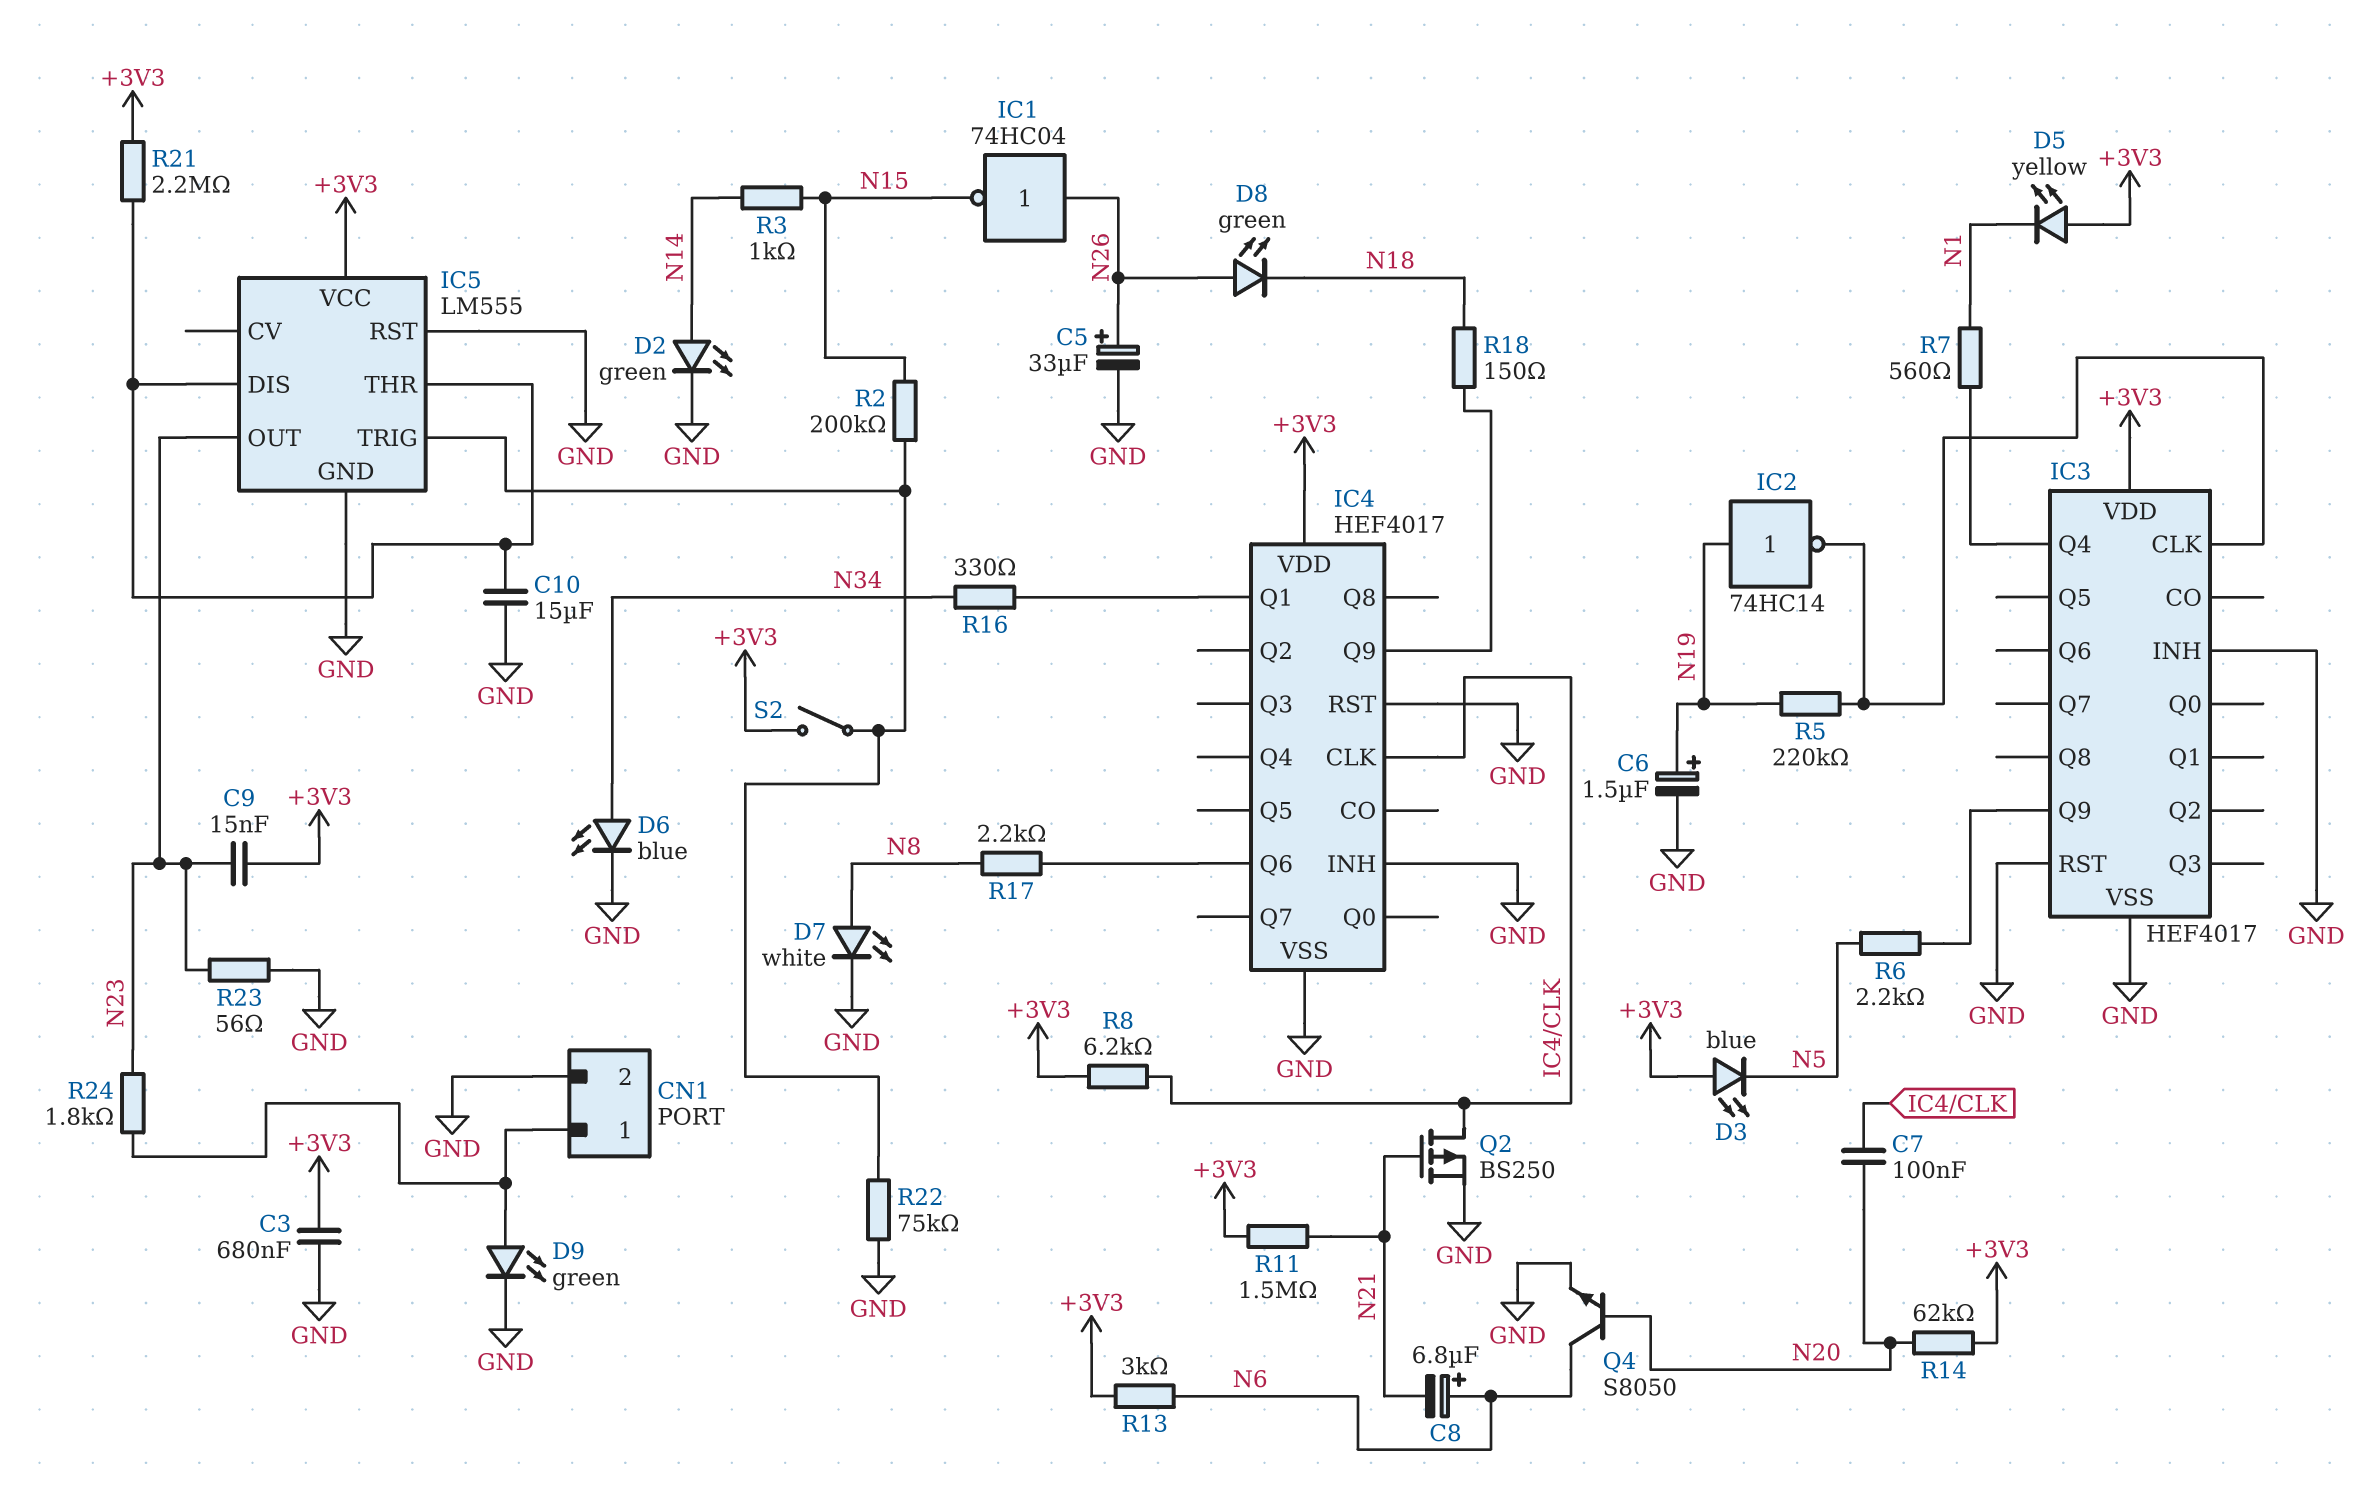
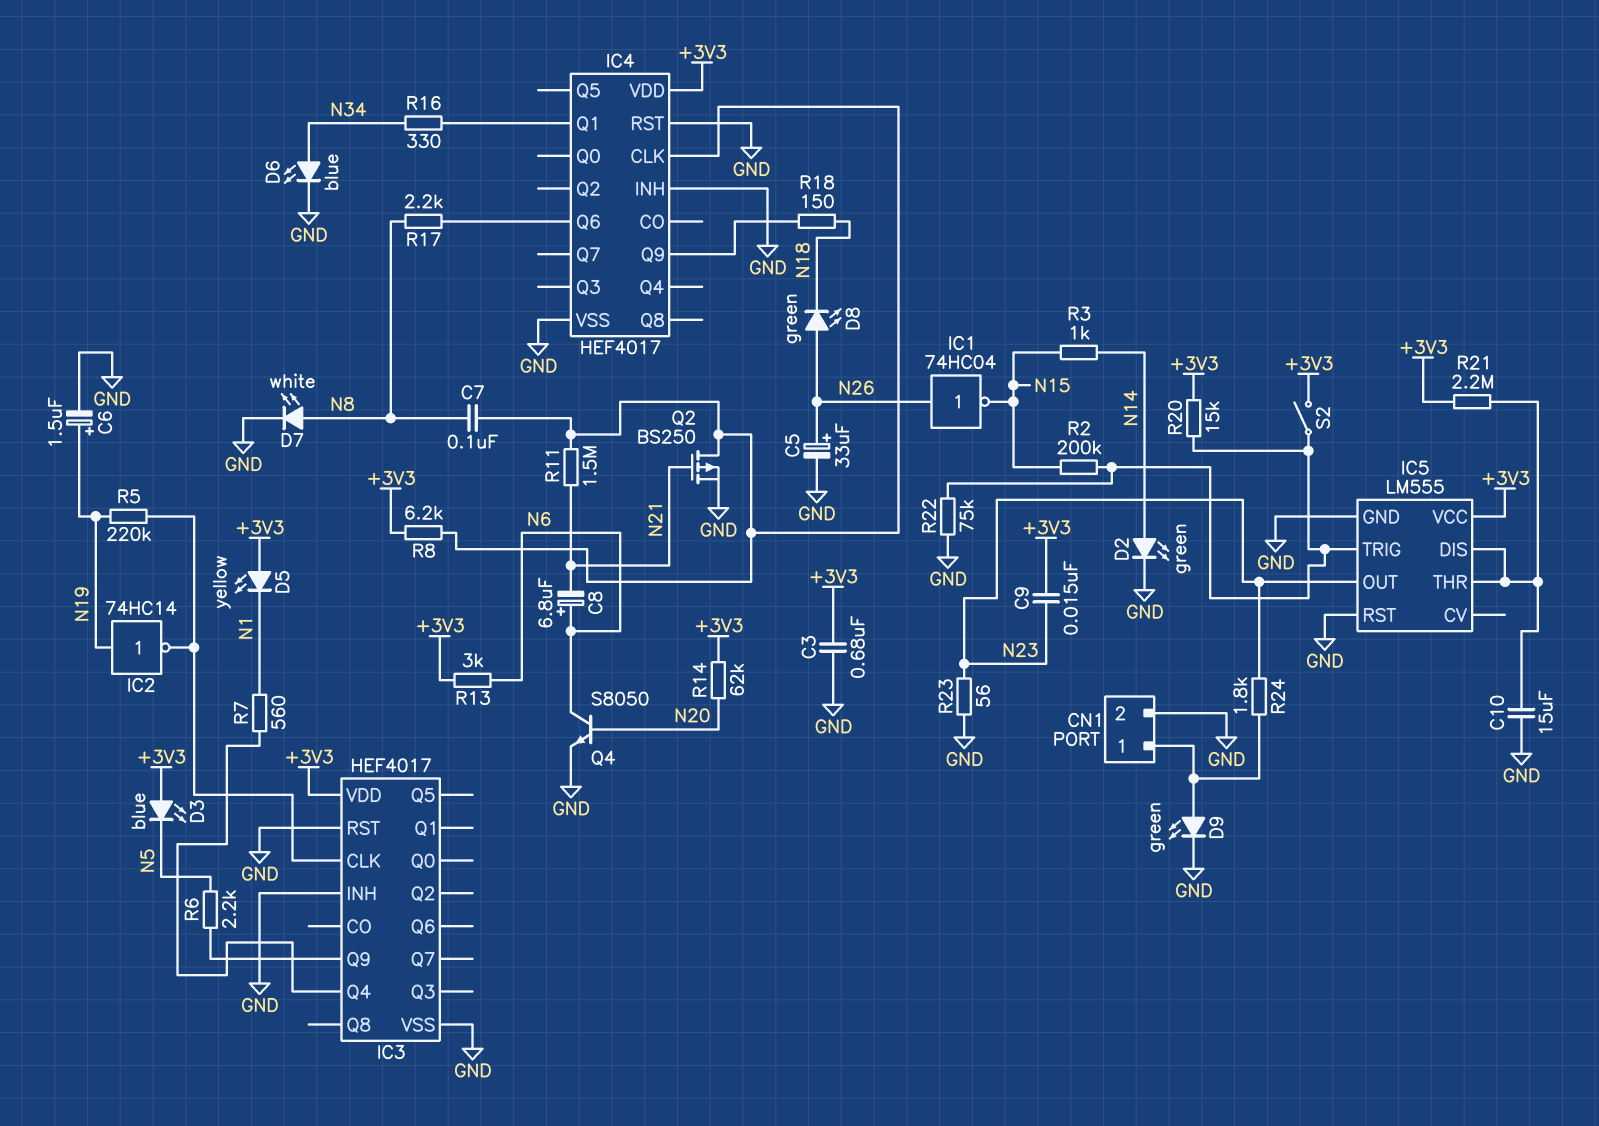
C7: 100nF (IC4/CLK, N20) -> 100nF (IC4/CLK, N8)
R11: 1.5M (+3V3, N21) -> 1.5M (IC4/CLK, N21)
R20: none -> 15k (+3V3, IC5/TRIG)

